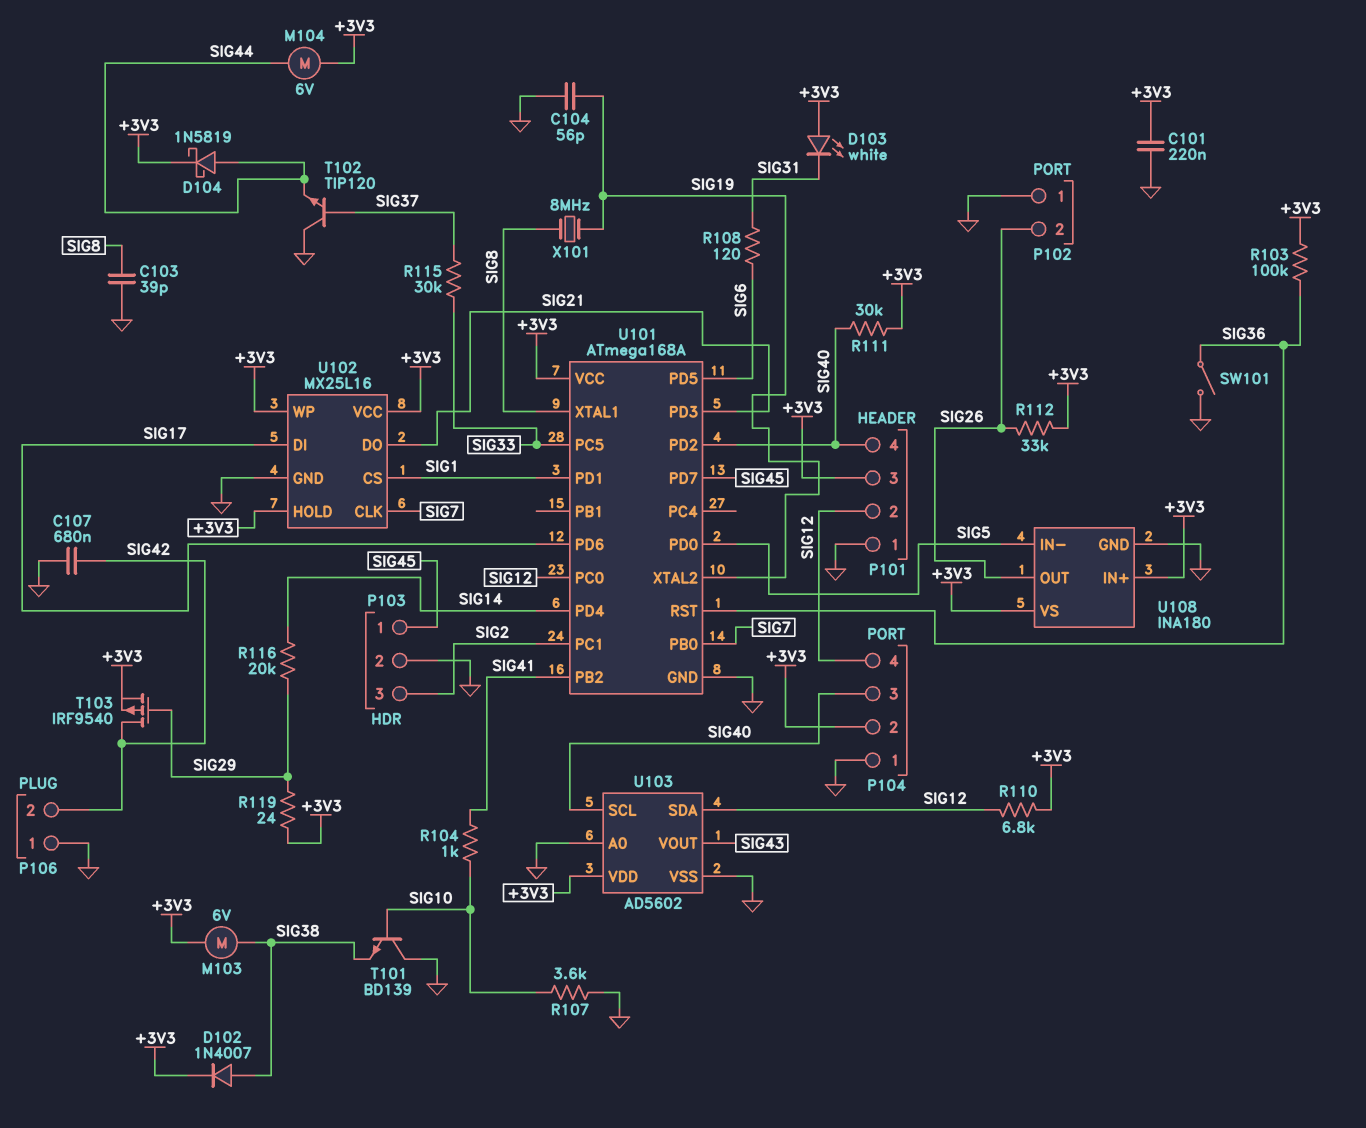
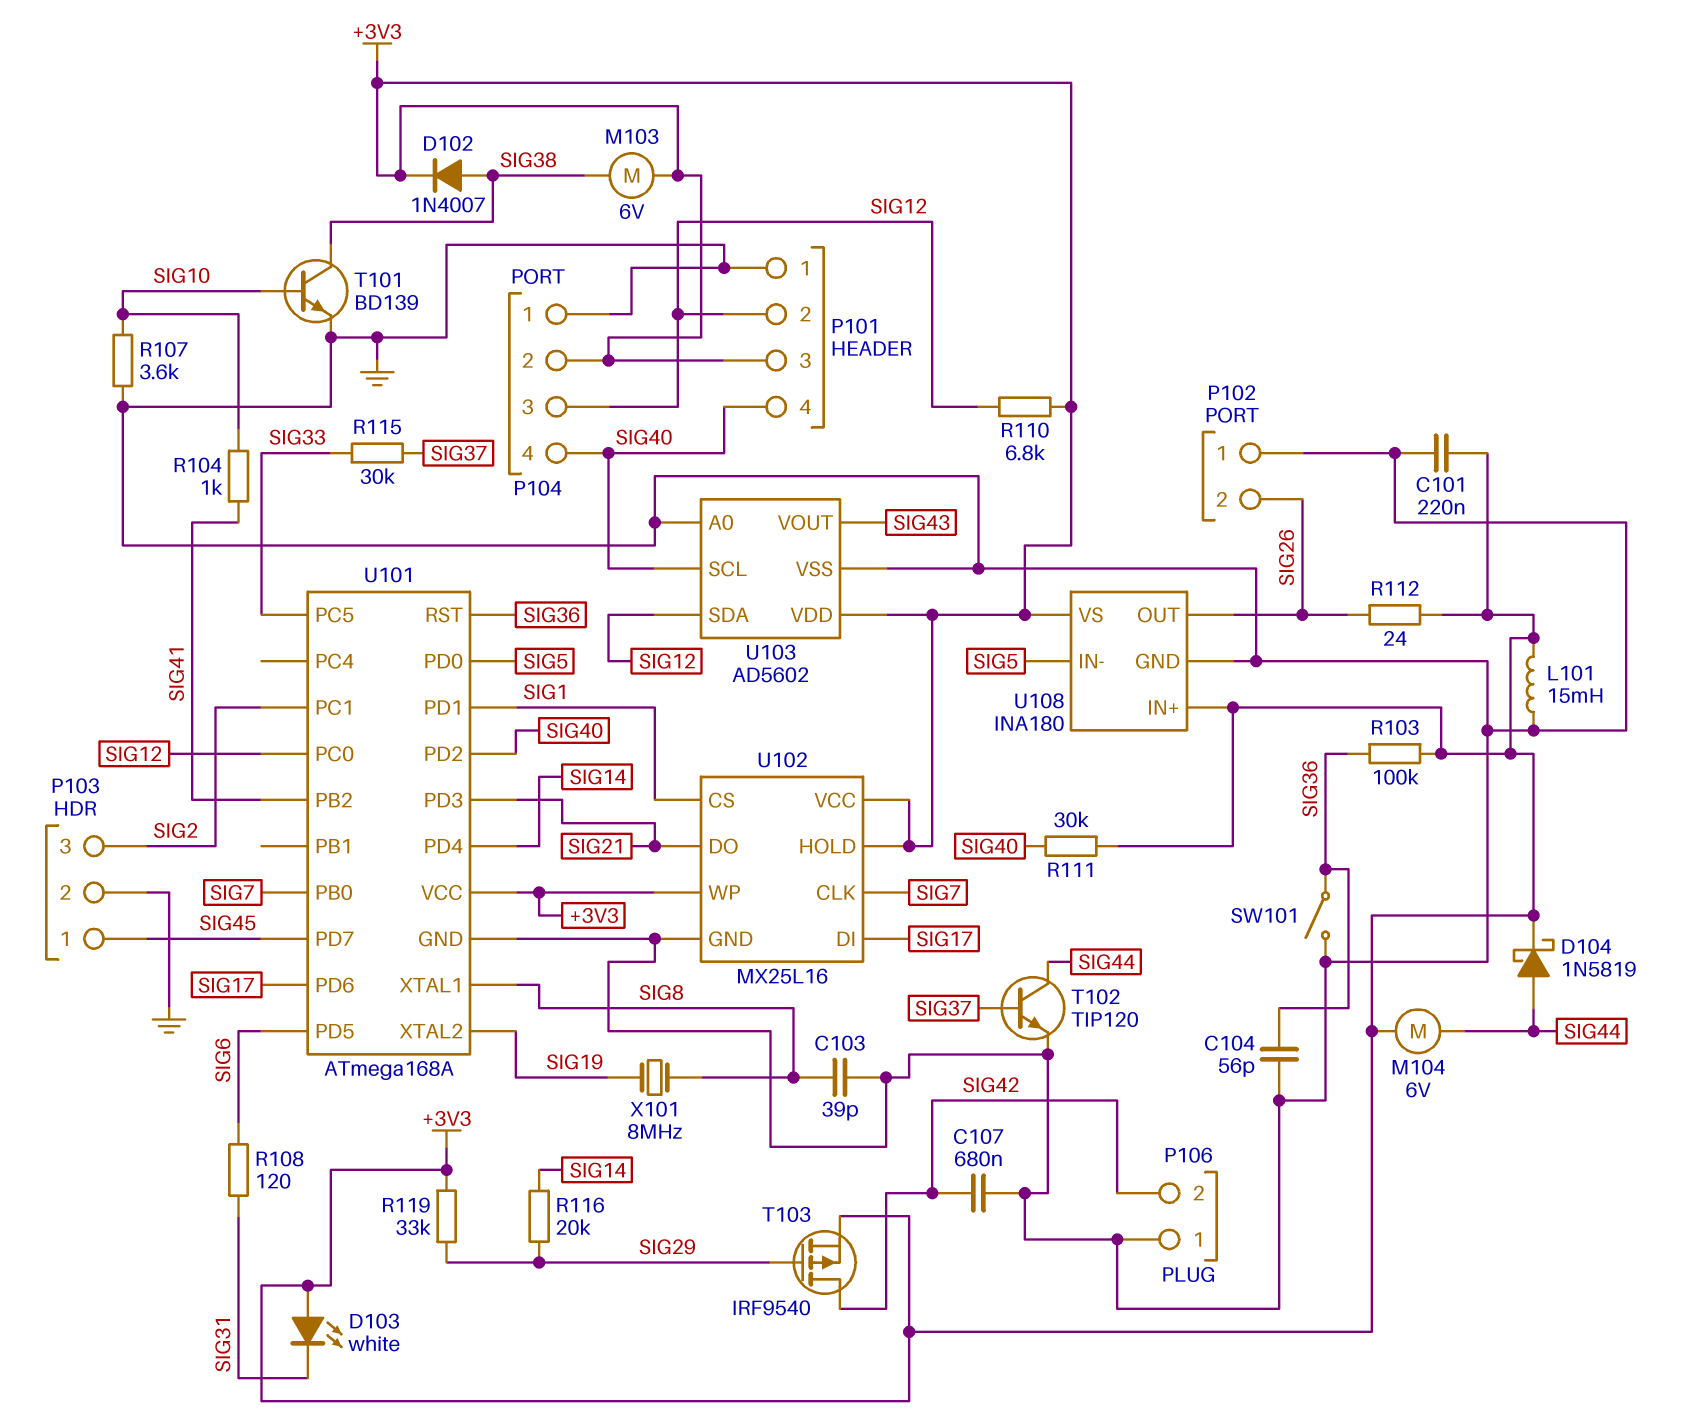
C104: 56pF (GND, SIG19) -> 56pF (GND, SIG36)
L101: none -> 15mH (+3V3, GND)
P104 pin 3: SIG40 -> SIG12
P104 pin 4: SIG12 -> SIG40
R112: 33k (+3V3, SIG26) -> 24 (+3V3, SIG26)
R119: 24 (+3V3, SIG29) -> 33k (+3V3, SIG29)
T101: NPN BD139 (B SIG10, C GND, E SIG38) -> NPN BD139 (B SIG10, C SIG38, E GND)
T102: NPN TIP120 (B SIG37, C GND, E SIG44) -> NPN TIP120 (B SIG37, C SIG44, E GND)

